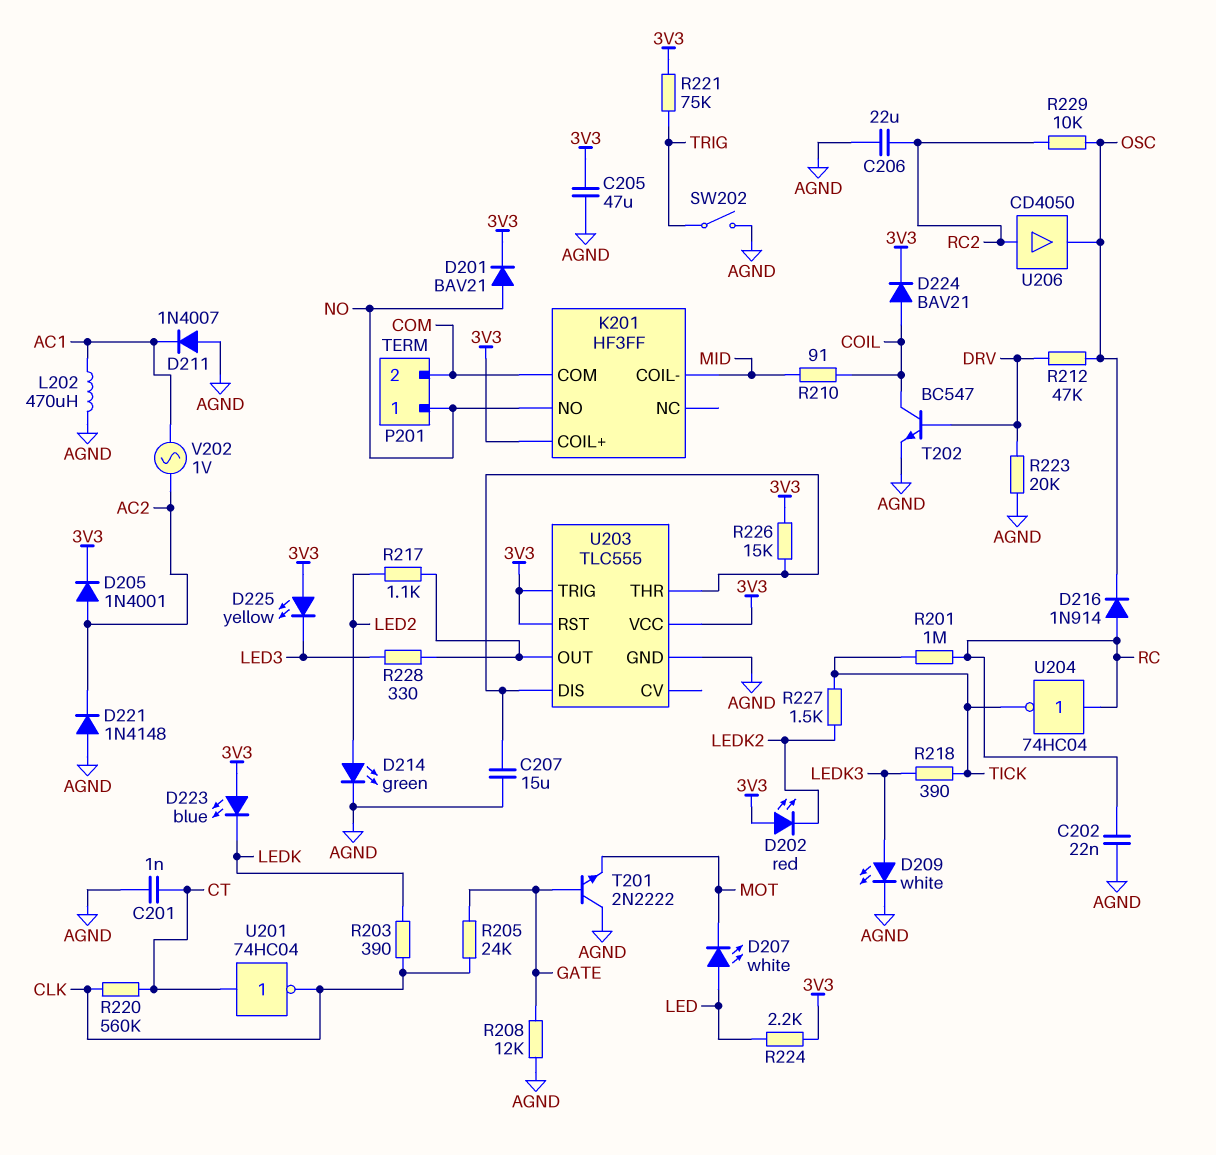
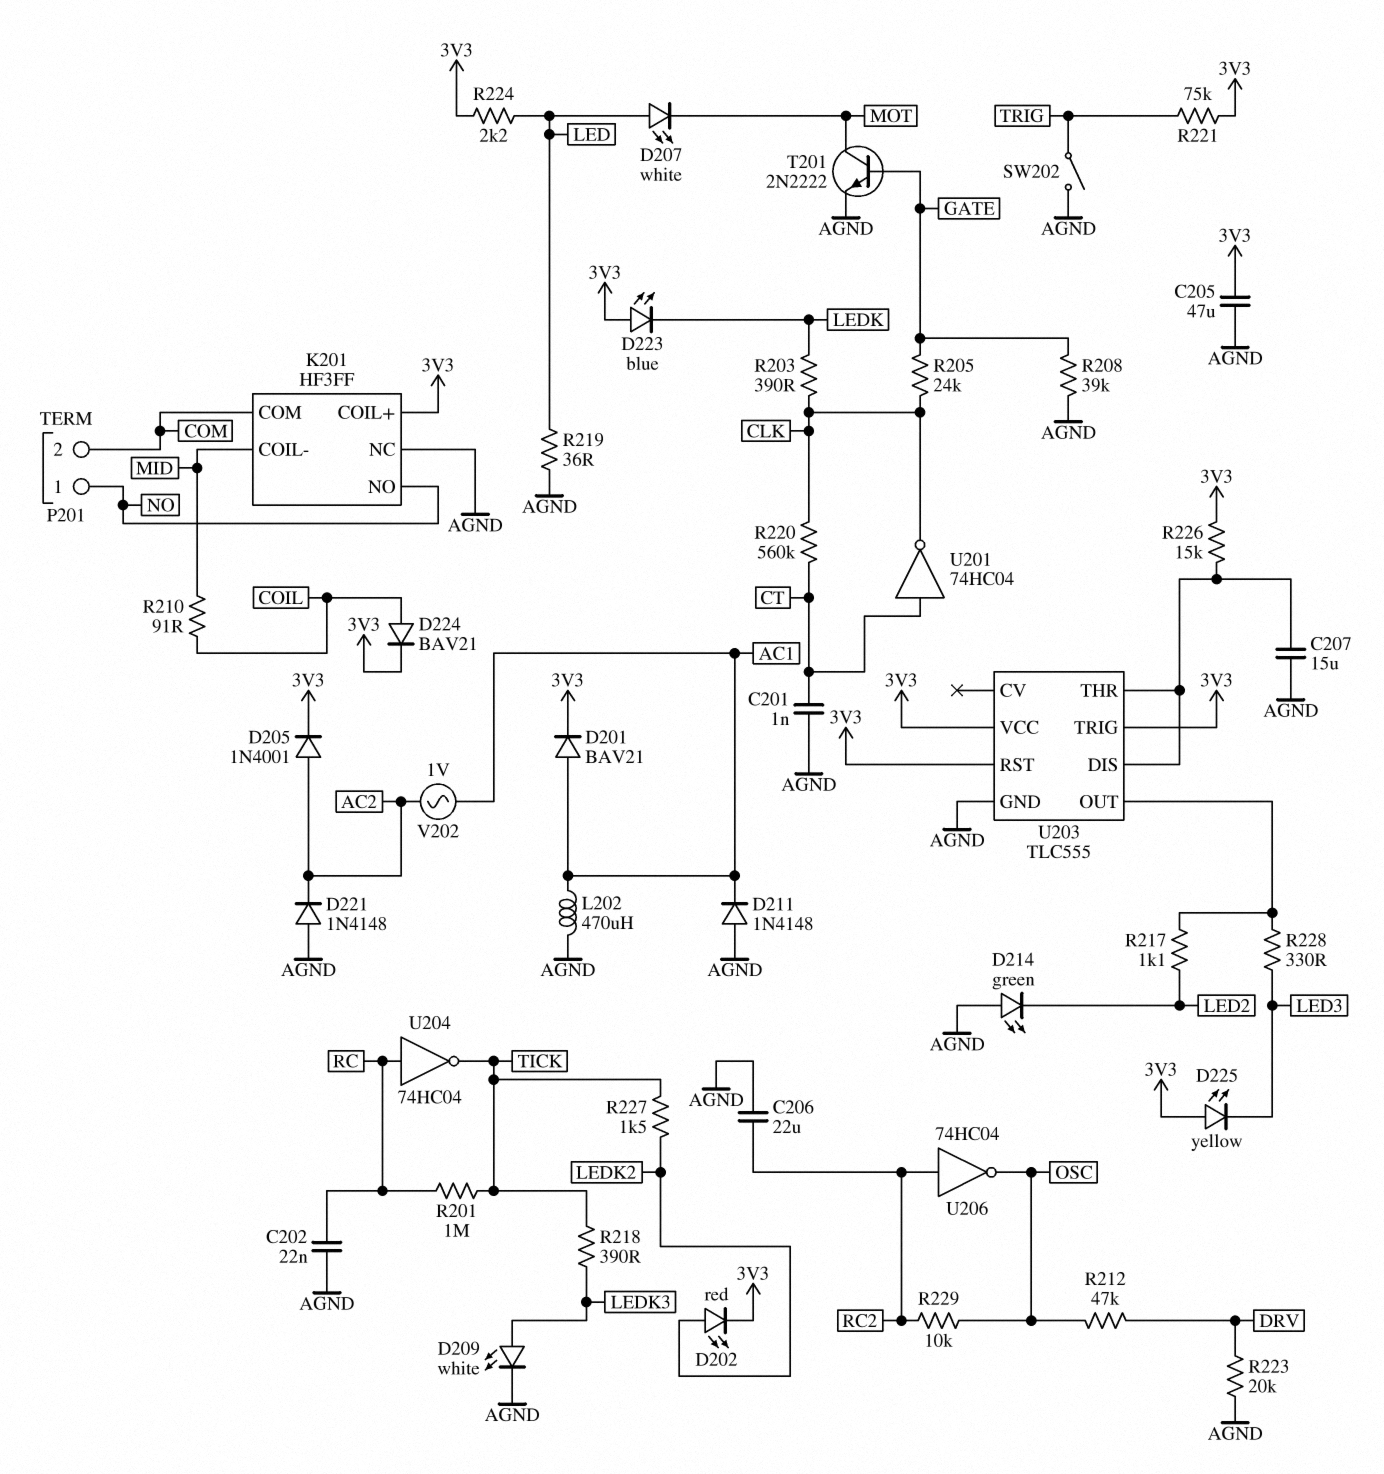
D201: diode BAV21 (A NO, K 3V3) -> diode BAV21 (A AC1, K 3V3)
D202: LED red (A 3V3, K LEDK2) -> LED red (A LEDK2, K 3V3)
D211: diode 1N4007 (A AGND, K AC1) -> diode 1N4148 (A AGND, K AC1)
D214: LED green (A LED2, K AGND) -> LED green (A AGND, K LED2)
D216: diode 1N914 (A RC, K OSC) -> none
K201 pin NC: none -> AGND
R208: 12k (AGND, GATE) -> 39k (AGND, GATE)
R219: none -> 36 (AGND, LED)
T201: NPN 2N2222 (B GATE, C AGND, E MOT) -> NPN 2N2222 (B GATE, C MOT, E AGND)
T202: NPN BC547 (B DRV, C COIL, E AGND) -> none
U206: buffer CD4050 (in RC2, out OSC) -> NOT 74HC04 (in RC2, out OSC)

